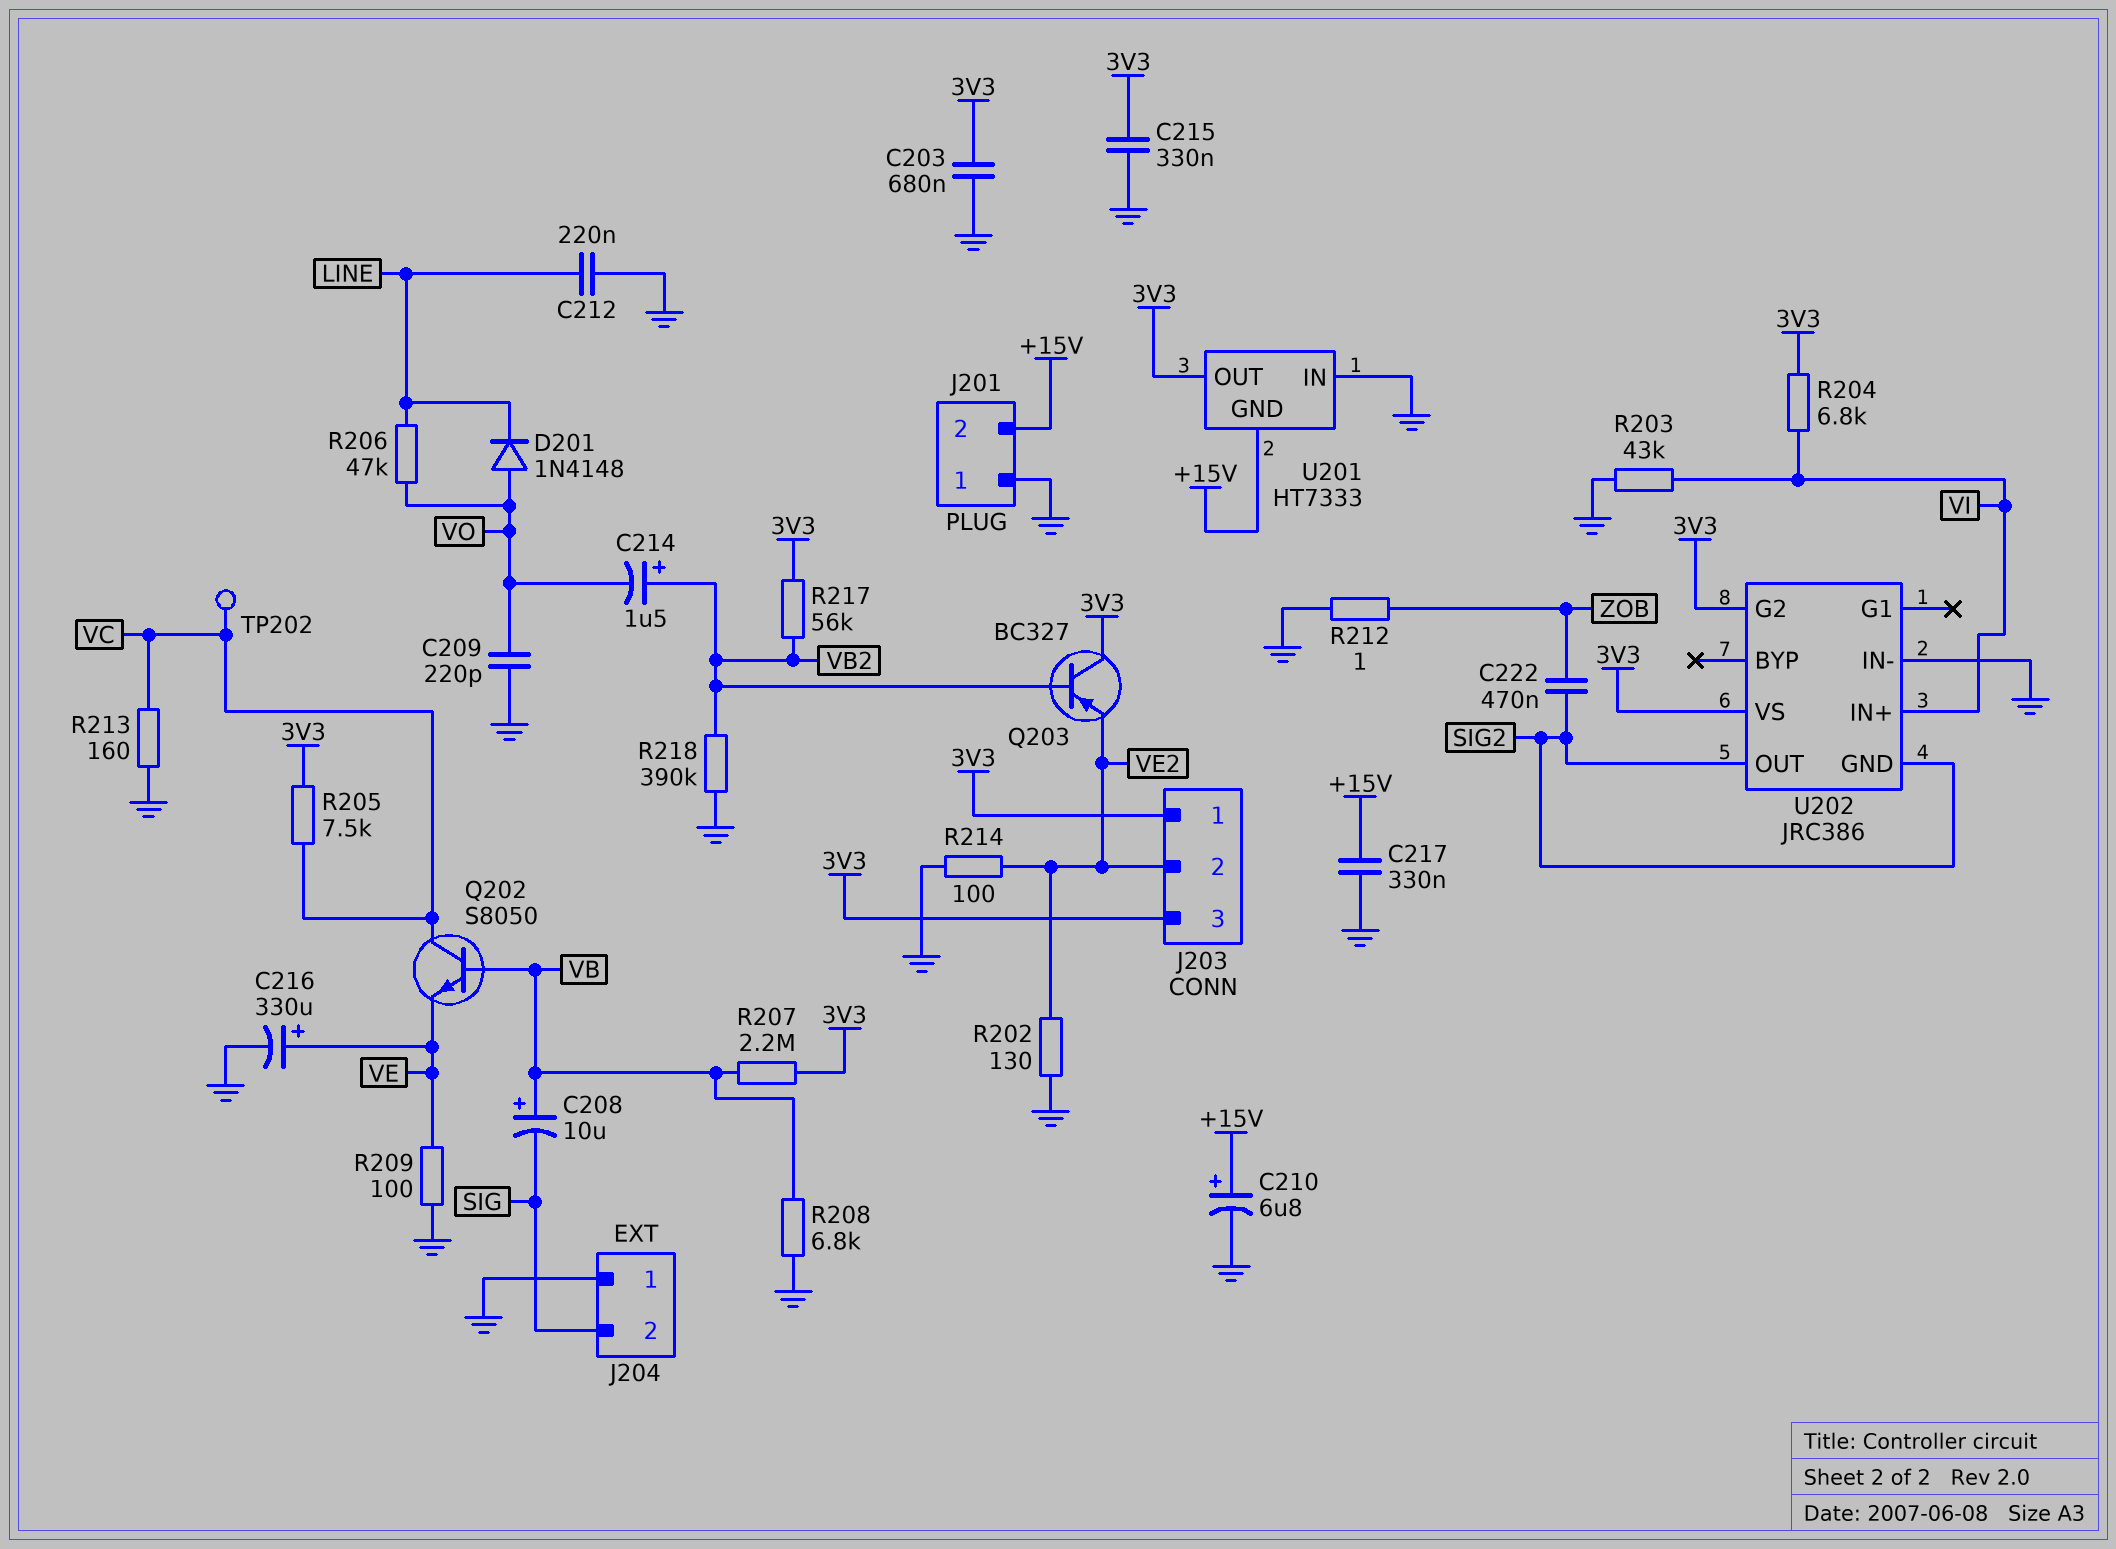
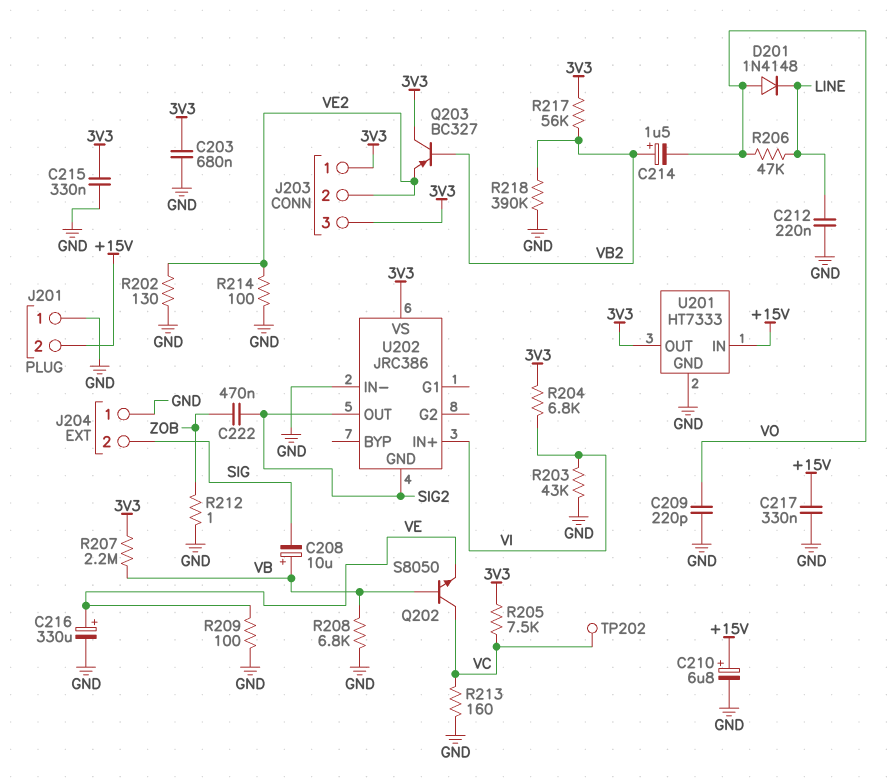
U201 pin GND: +15V -> GND
U201 pin IN: GND -> +15V
U202 pin G2: 3V3 -> none

